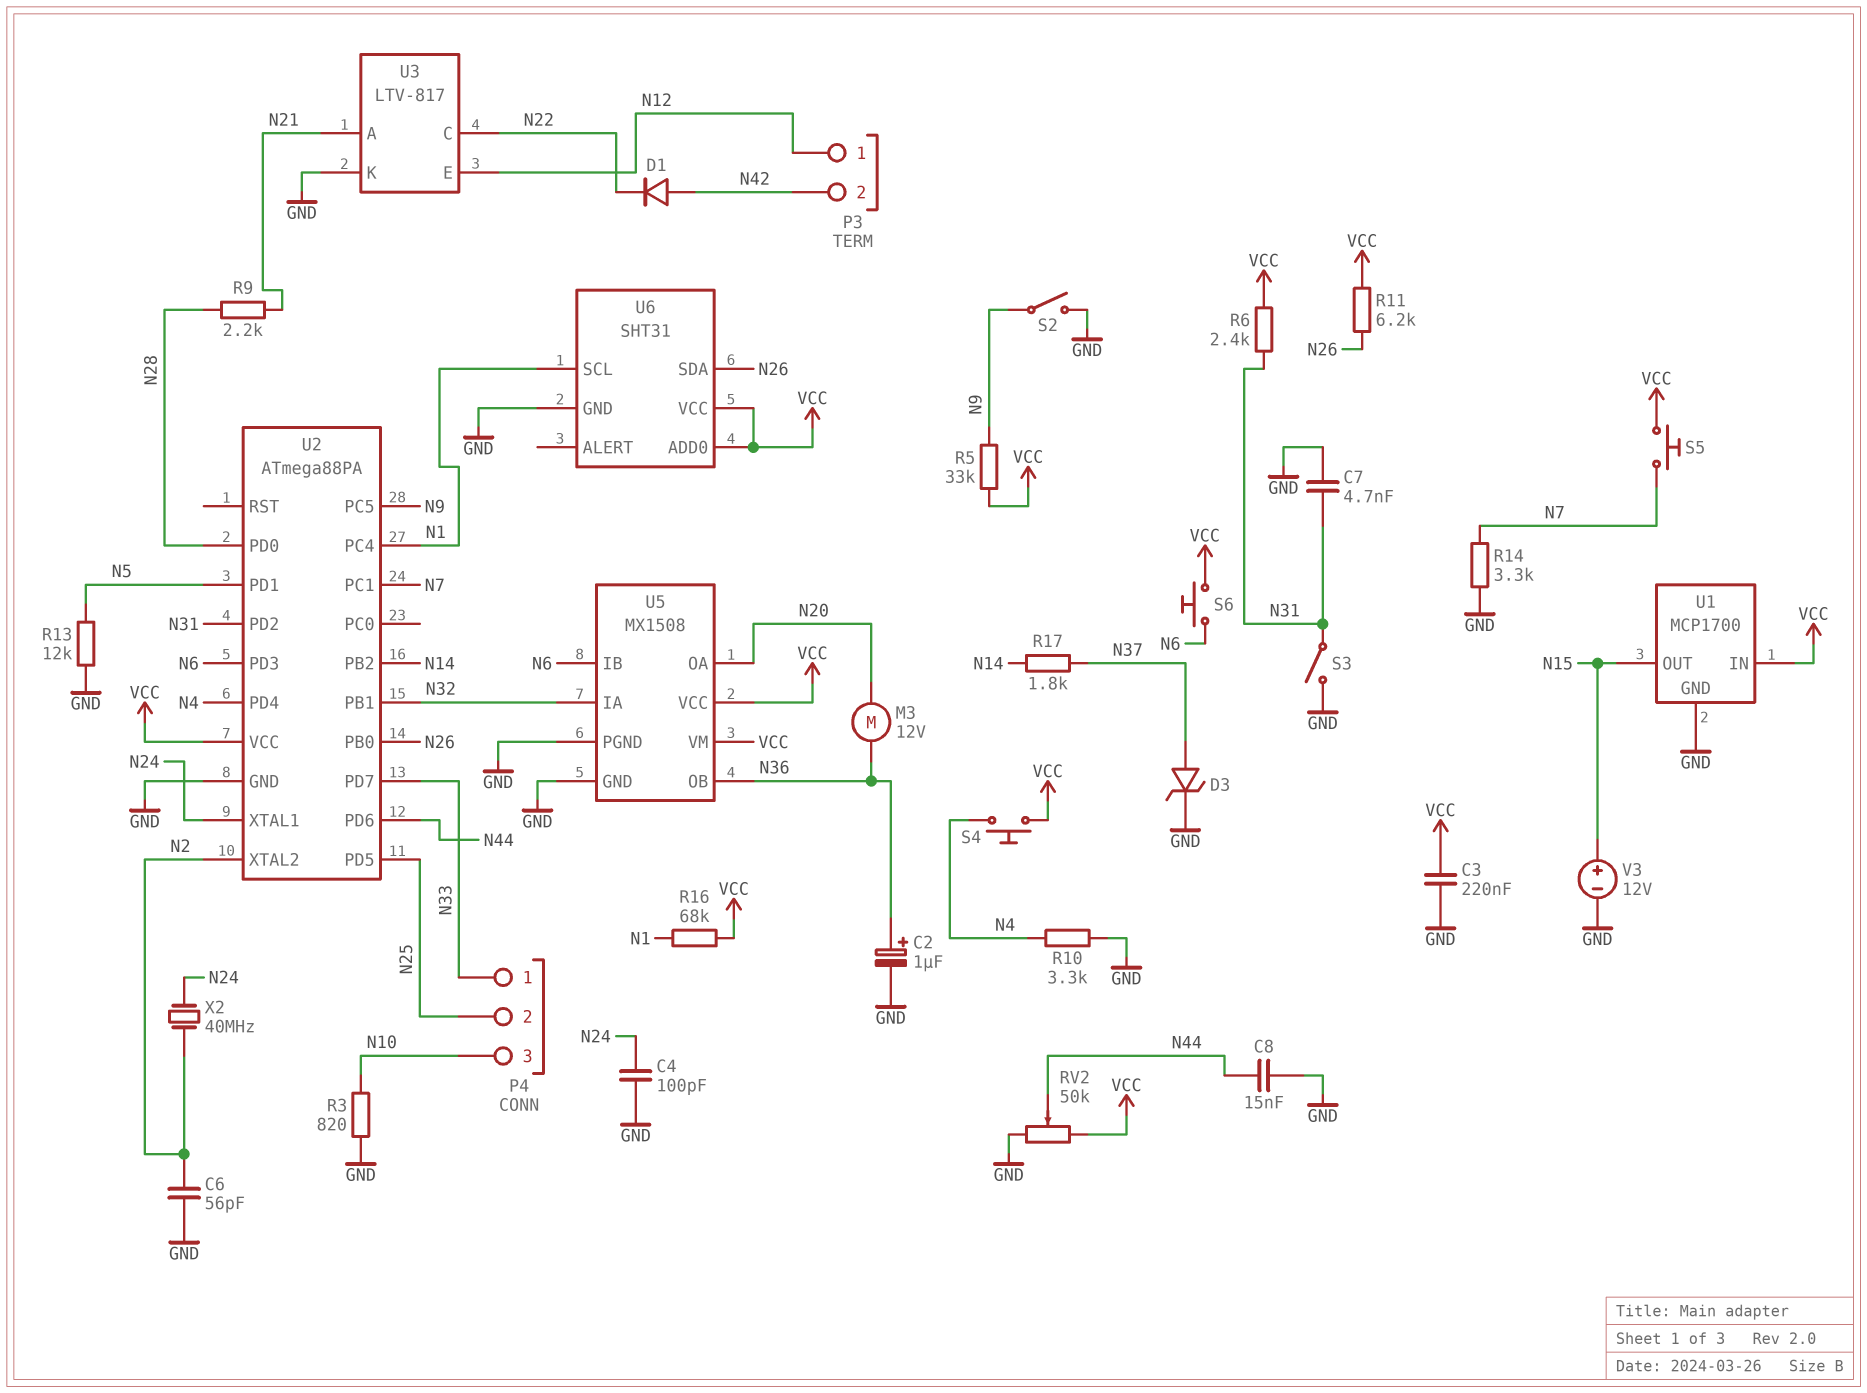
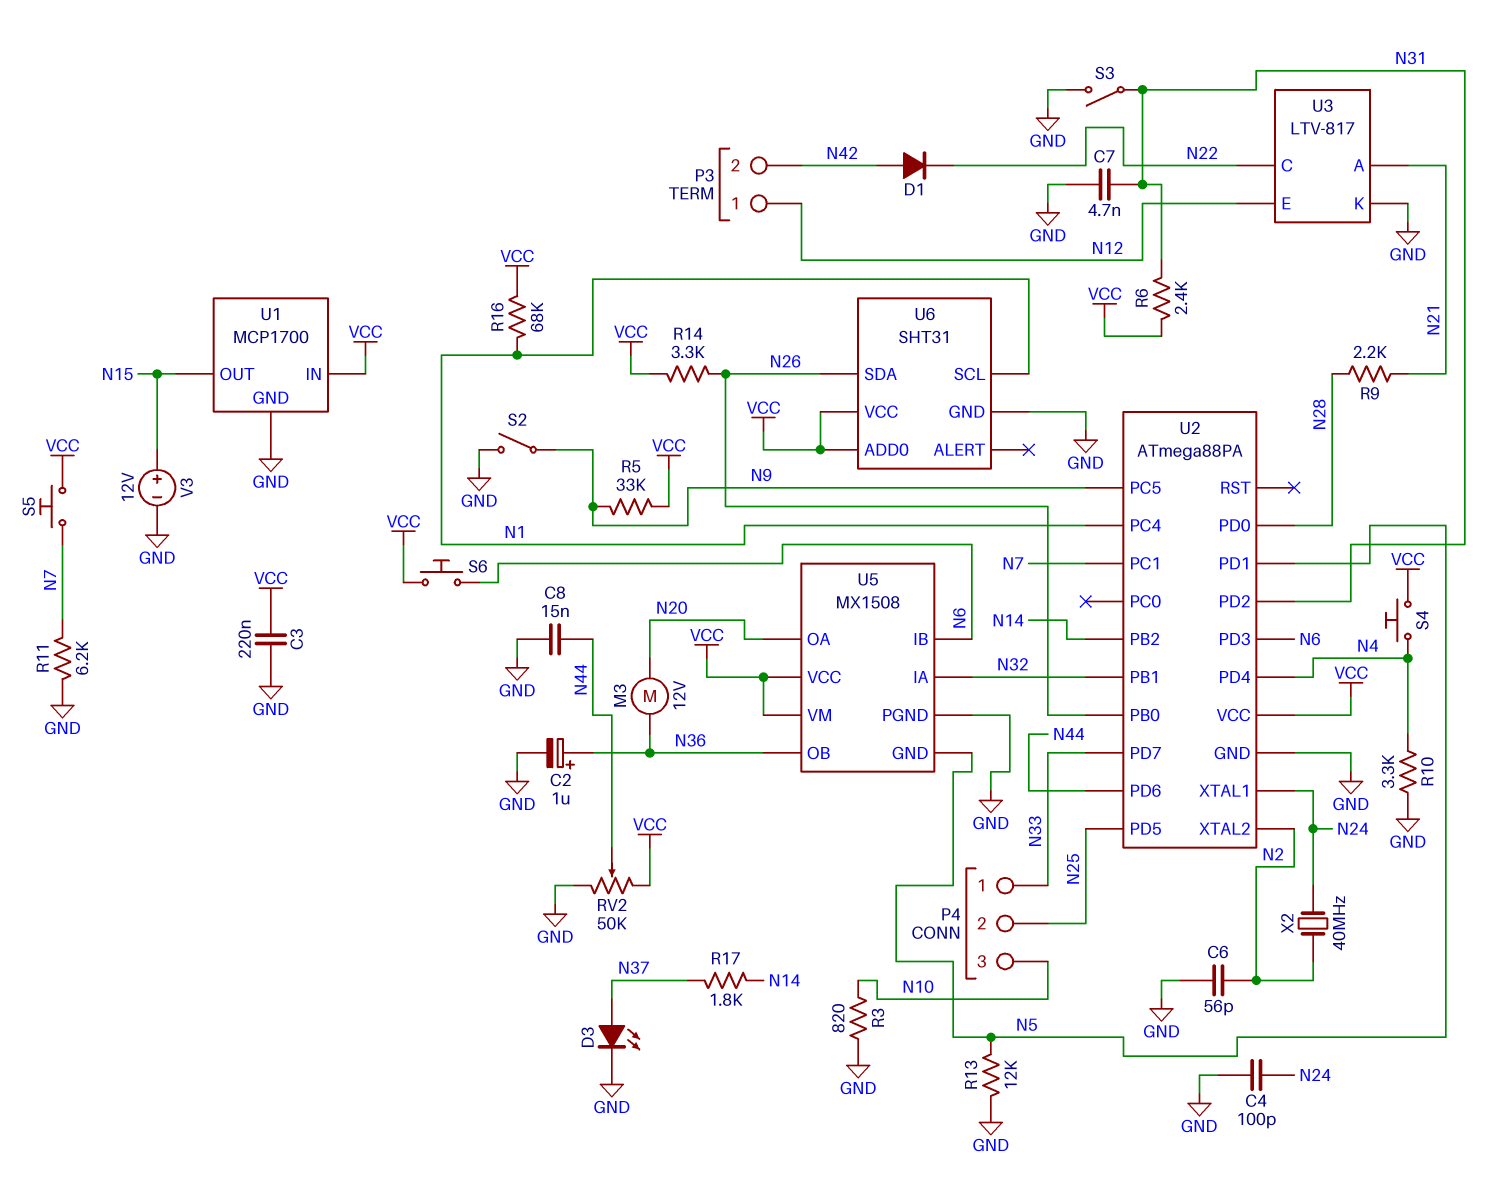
D3: zener (A N37, K GND) -> LED (A N37, K GND)
R11: 6.2k (N26, VCC) -> 6.2k (GND, N7)
R14: 3.3k (GND, N7) -> 3.3k (N26, VCC)
U5 pin GND: GND -> N5

